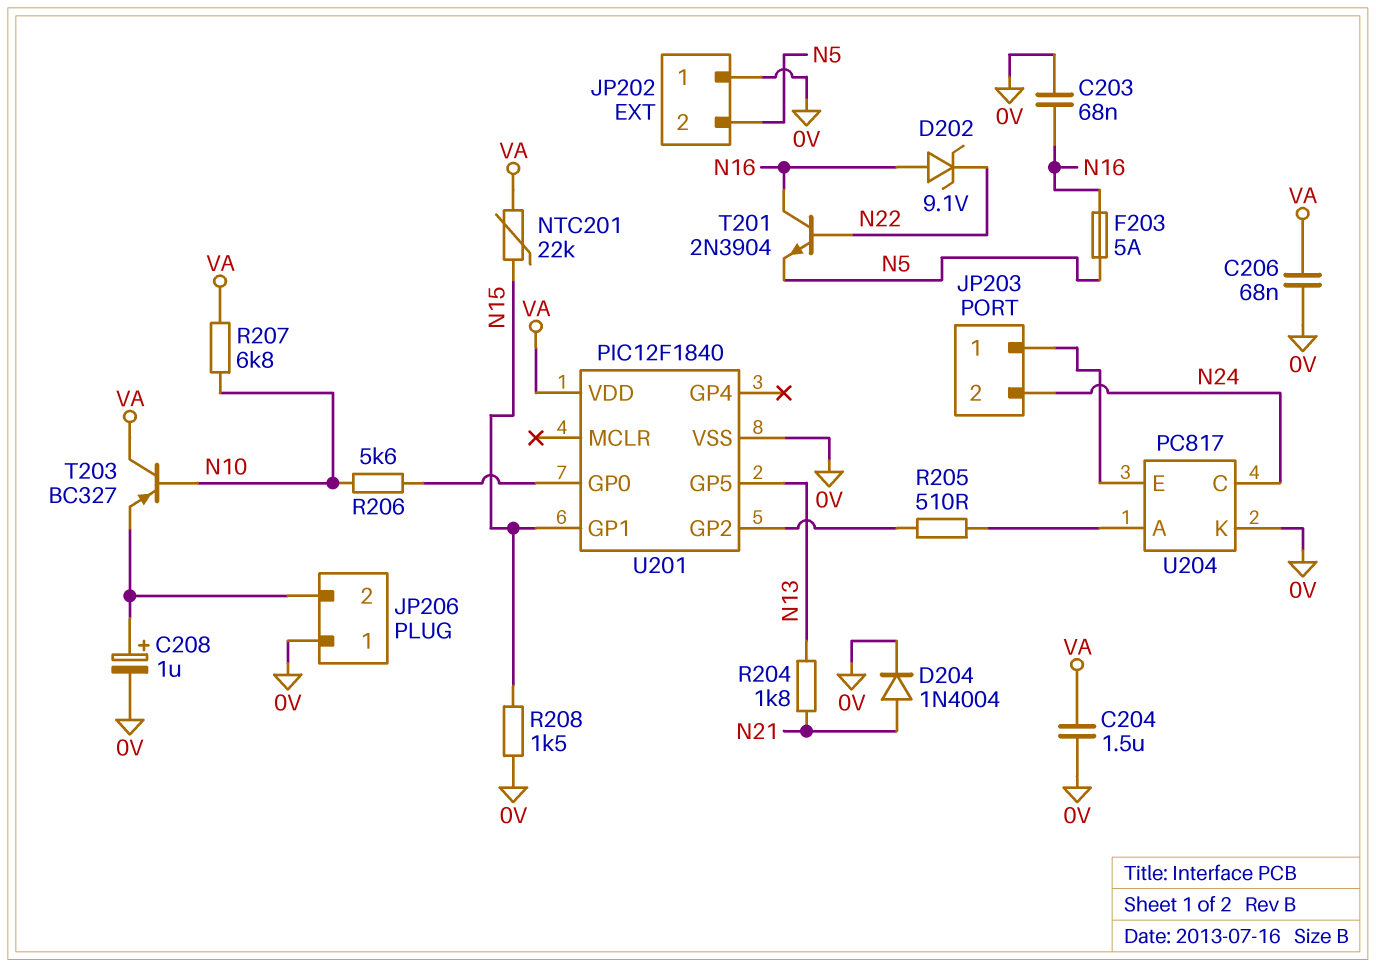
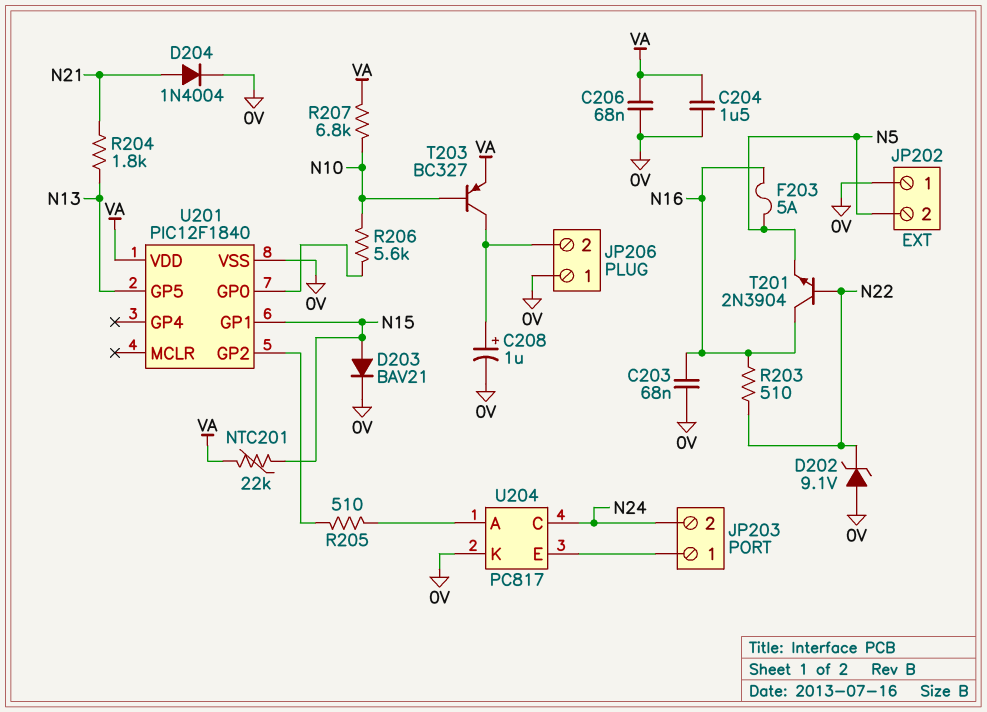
D202: zener 9.1V (A N16, K N22) -> zener 9.1V (A 0V, K N22)
D203: none -> diode BAV21 (A N15, K 0V)
R203: none -> 510 (N16, N22)
R208: 1.5k (0V, N15) -> none
T203: PNP BC327 (B N10, C VA, E JP206/2) -> PNP BC327 (B N10, C JP206/2, E VA)

